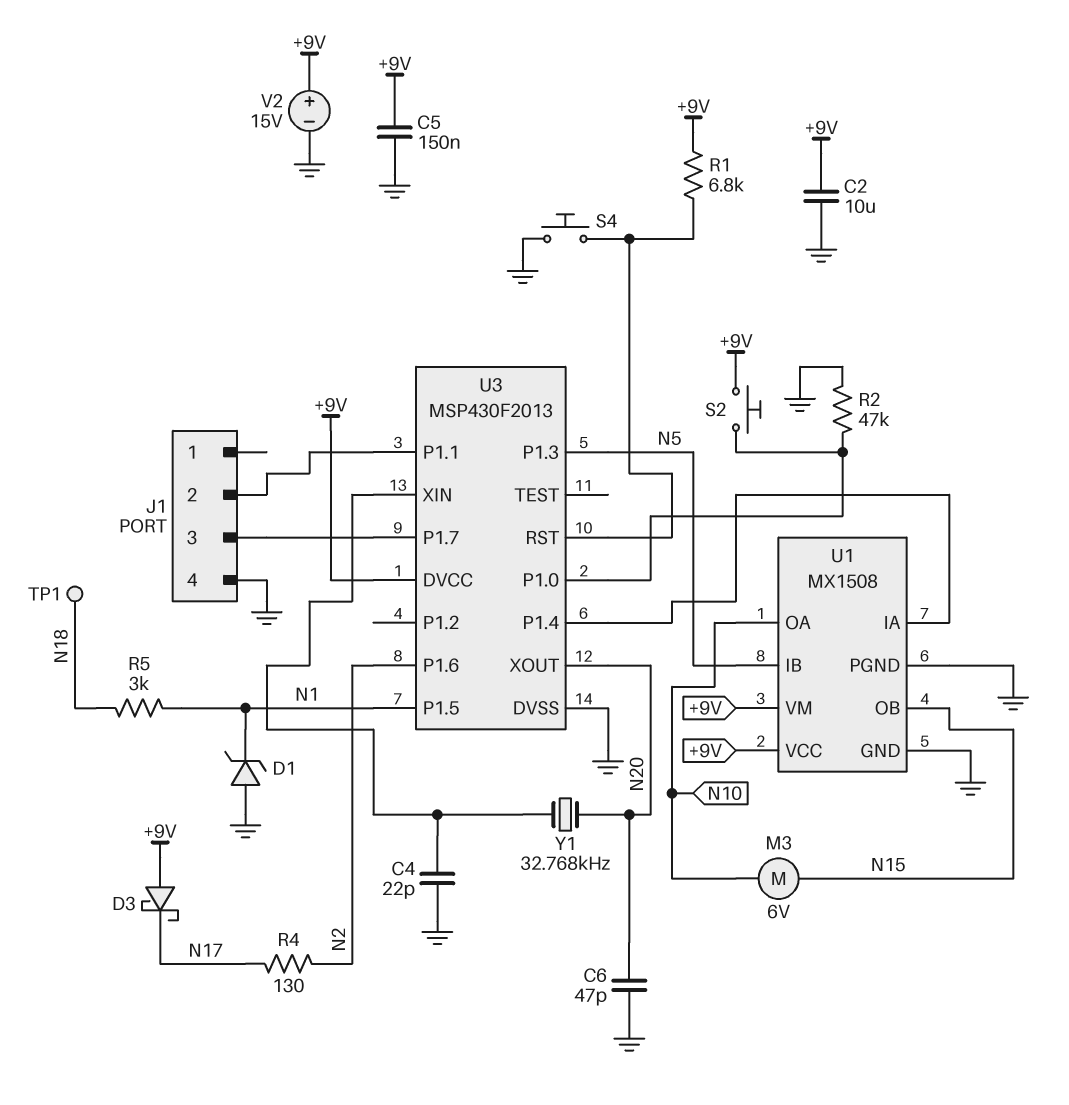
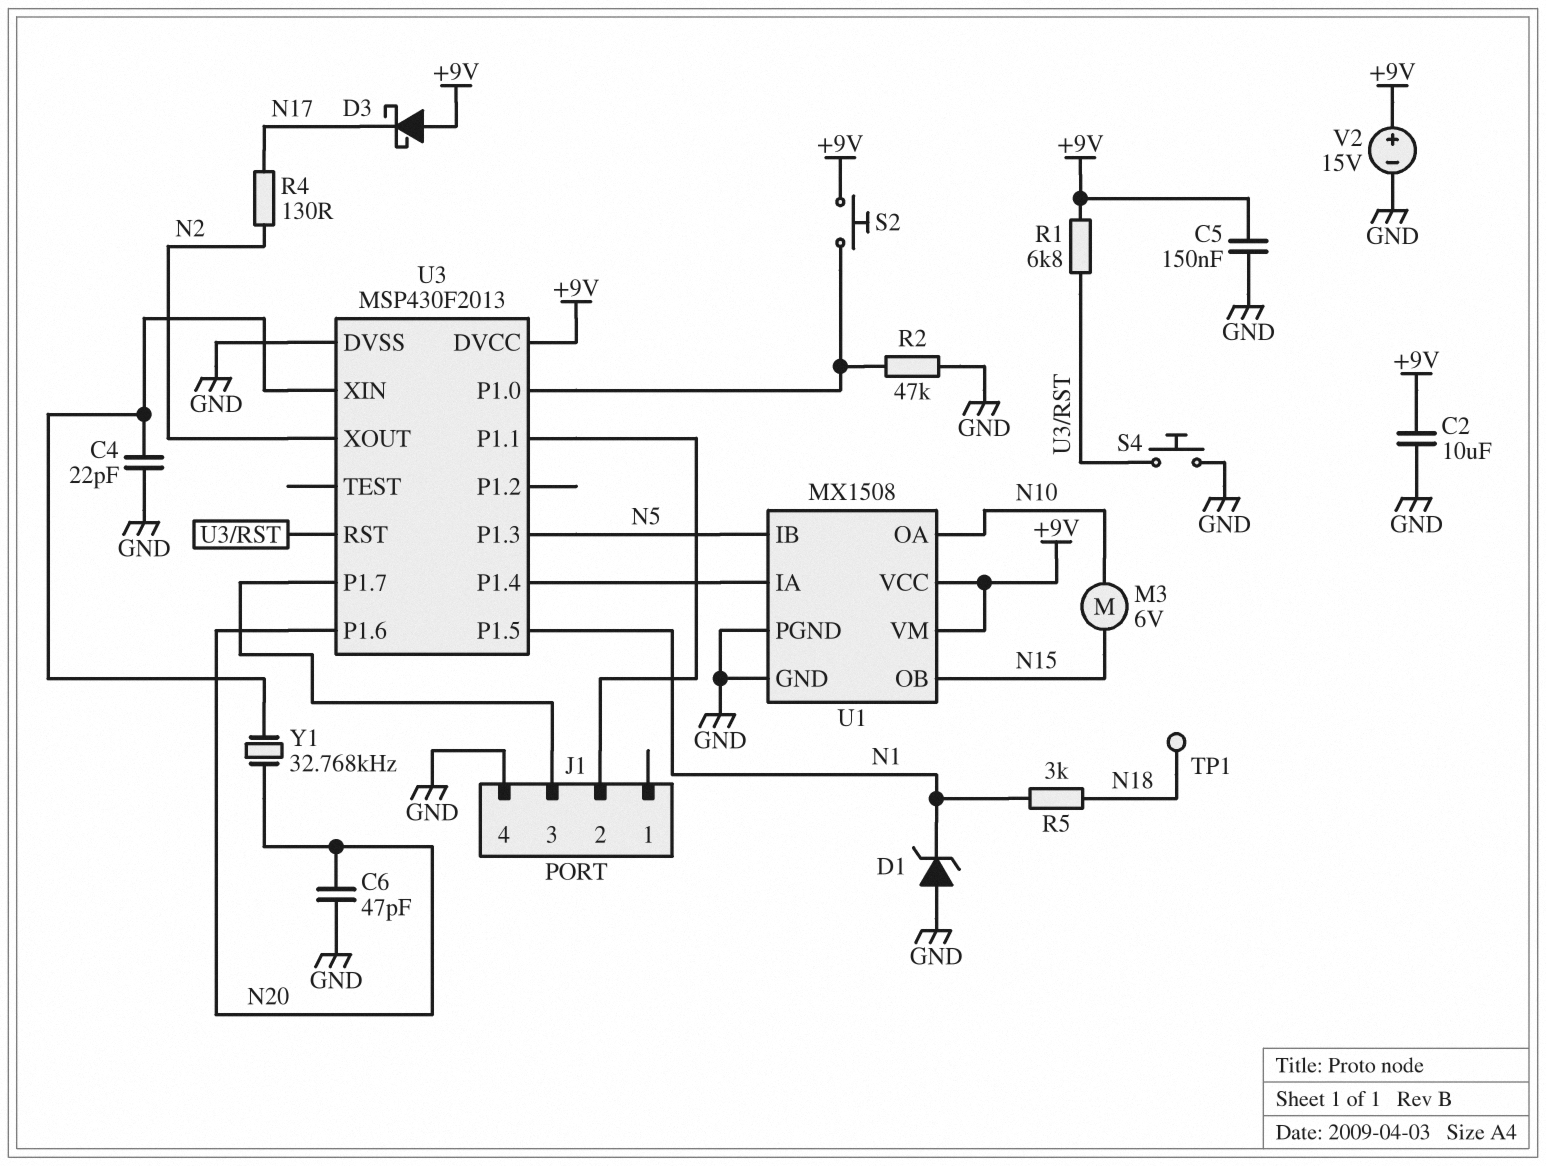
U3 pin P1.6: N2 -> N20
U3 pin XOUT: N20 -> N2

